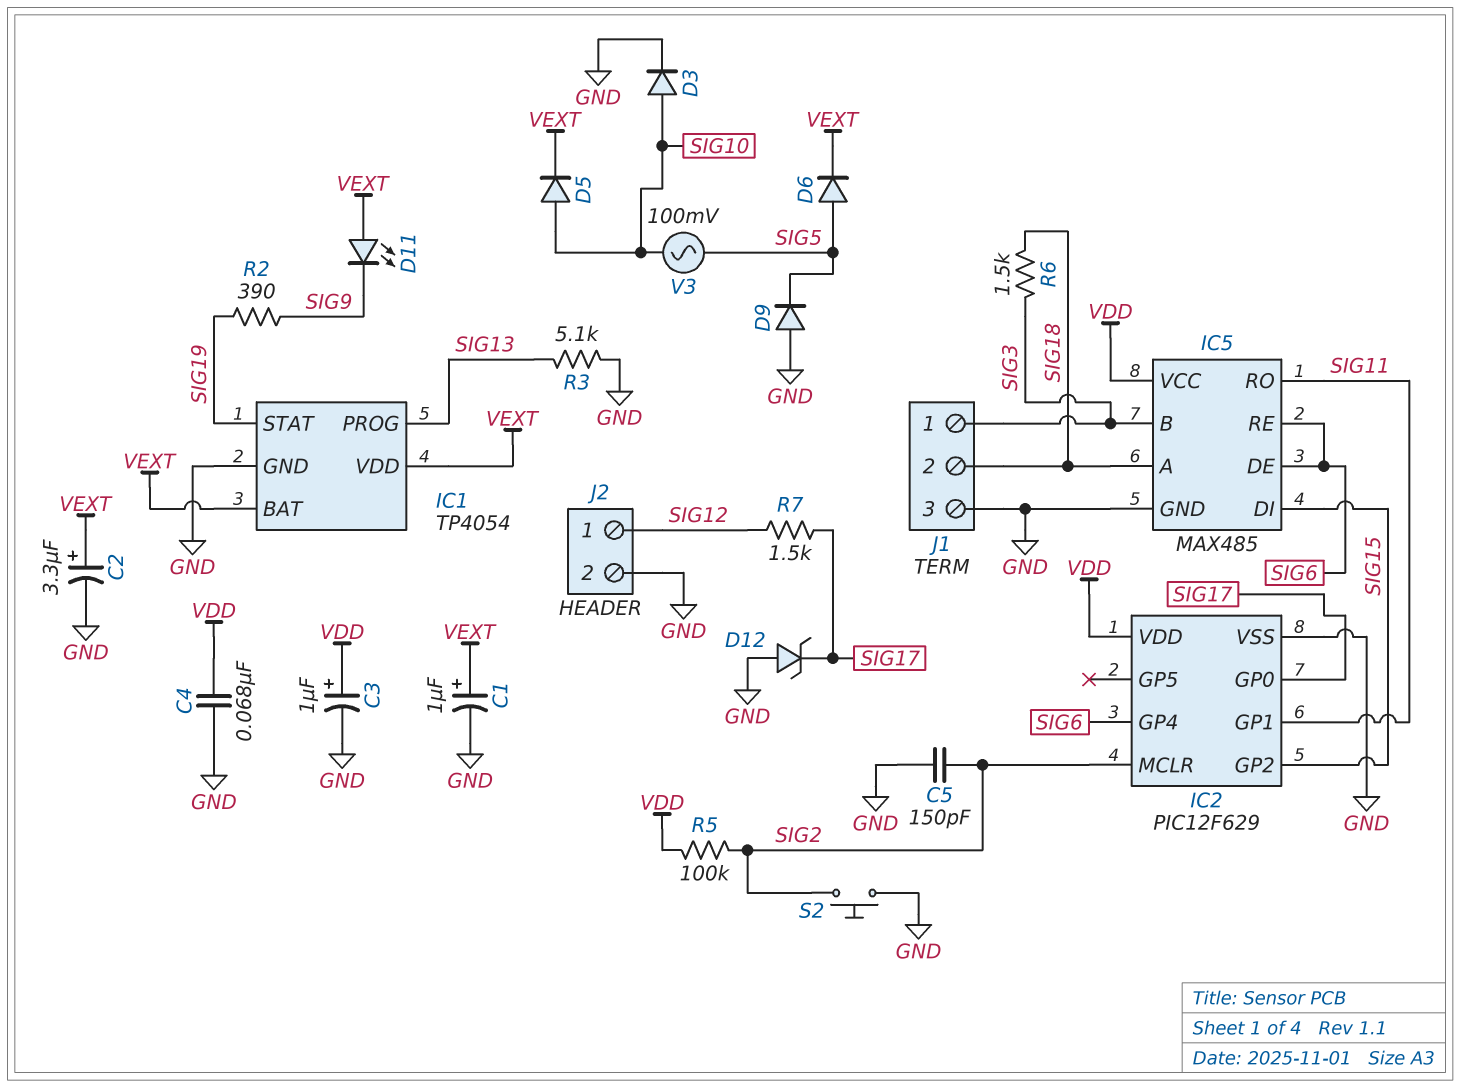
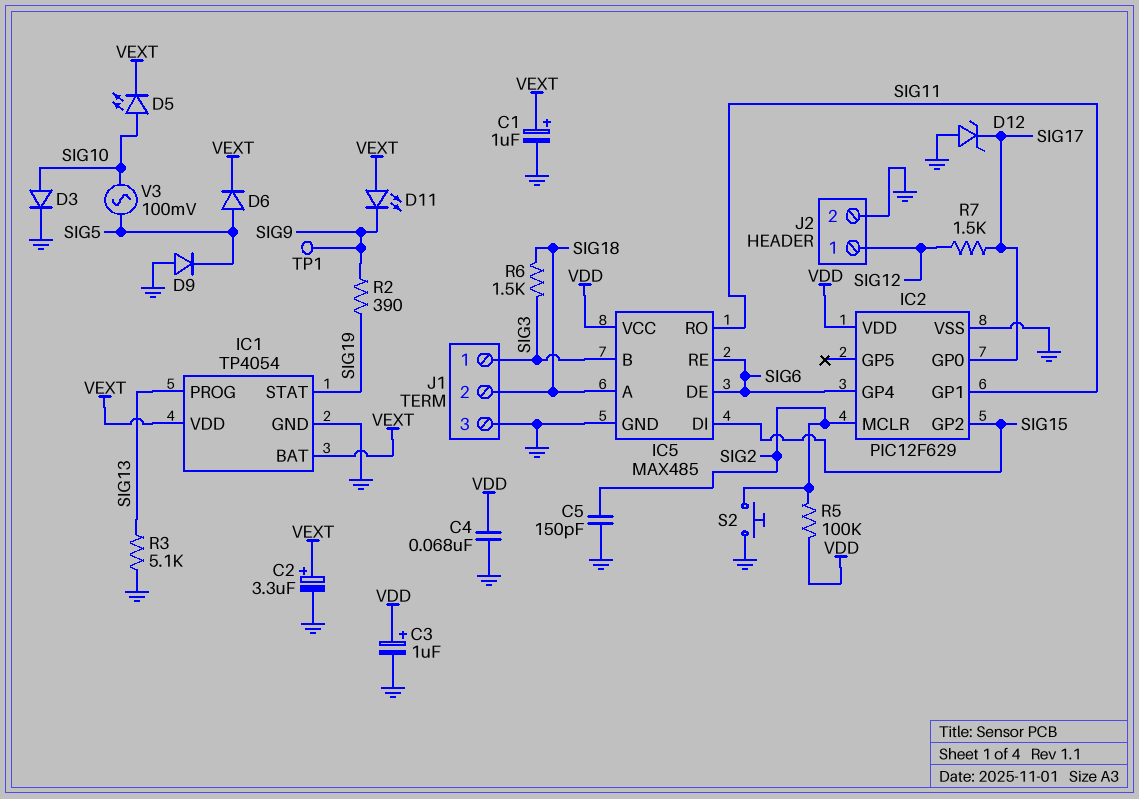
D5: diode (A SIG10, K VEXT) -> LED (A SIG10, K VEXT)
TP1: none -> test point (SIG9)

